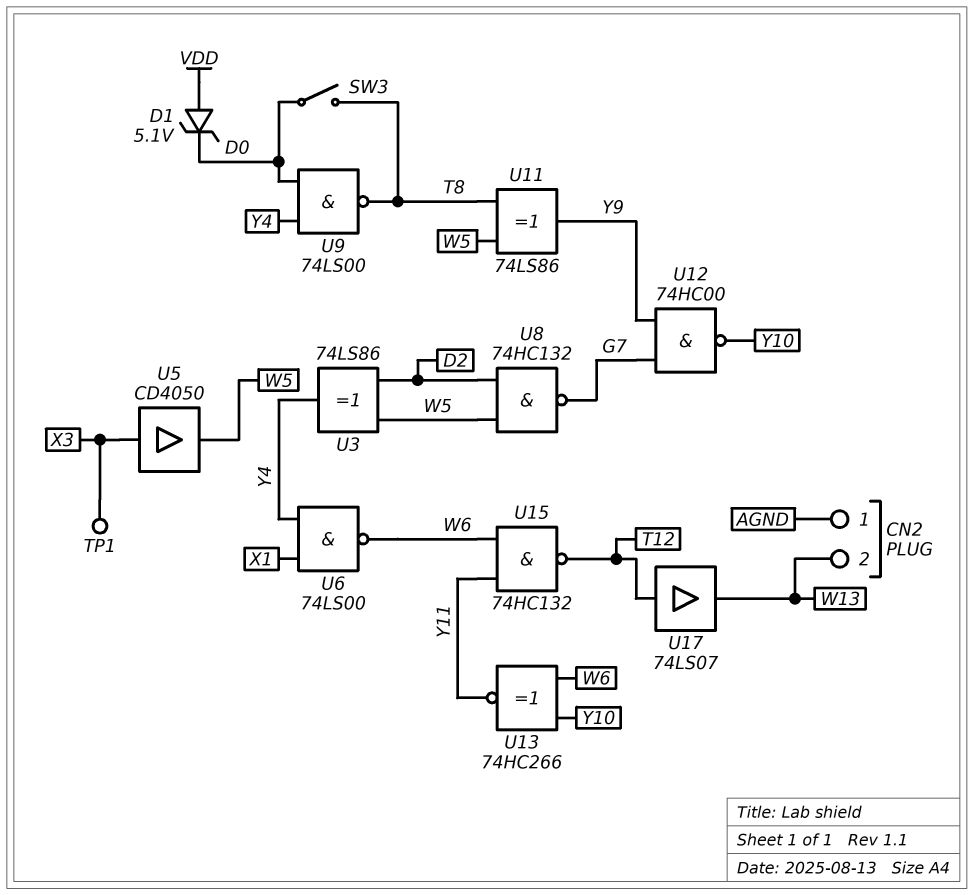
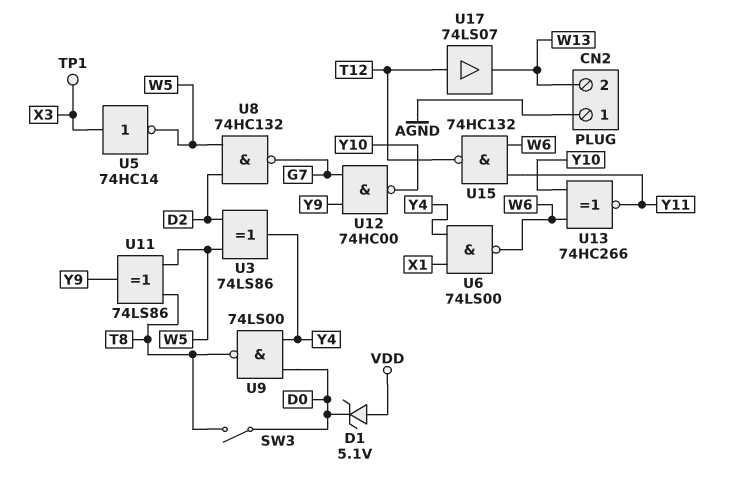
U5: buffer CD4050 (in X3, out W5) -> NOT 74HC14 (in X3, out W5)

